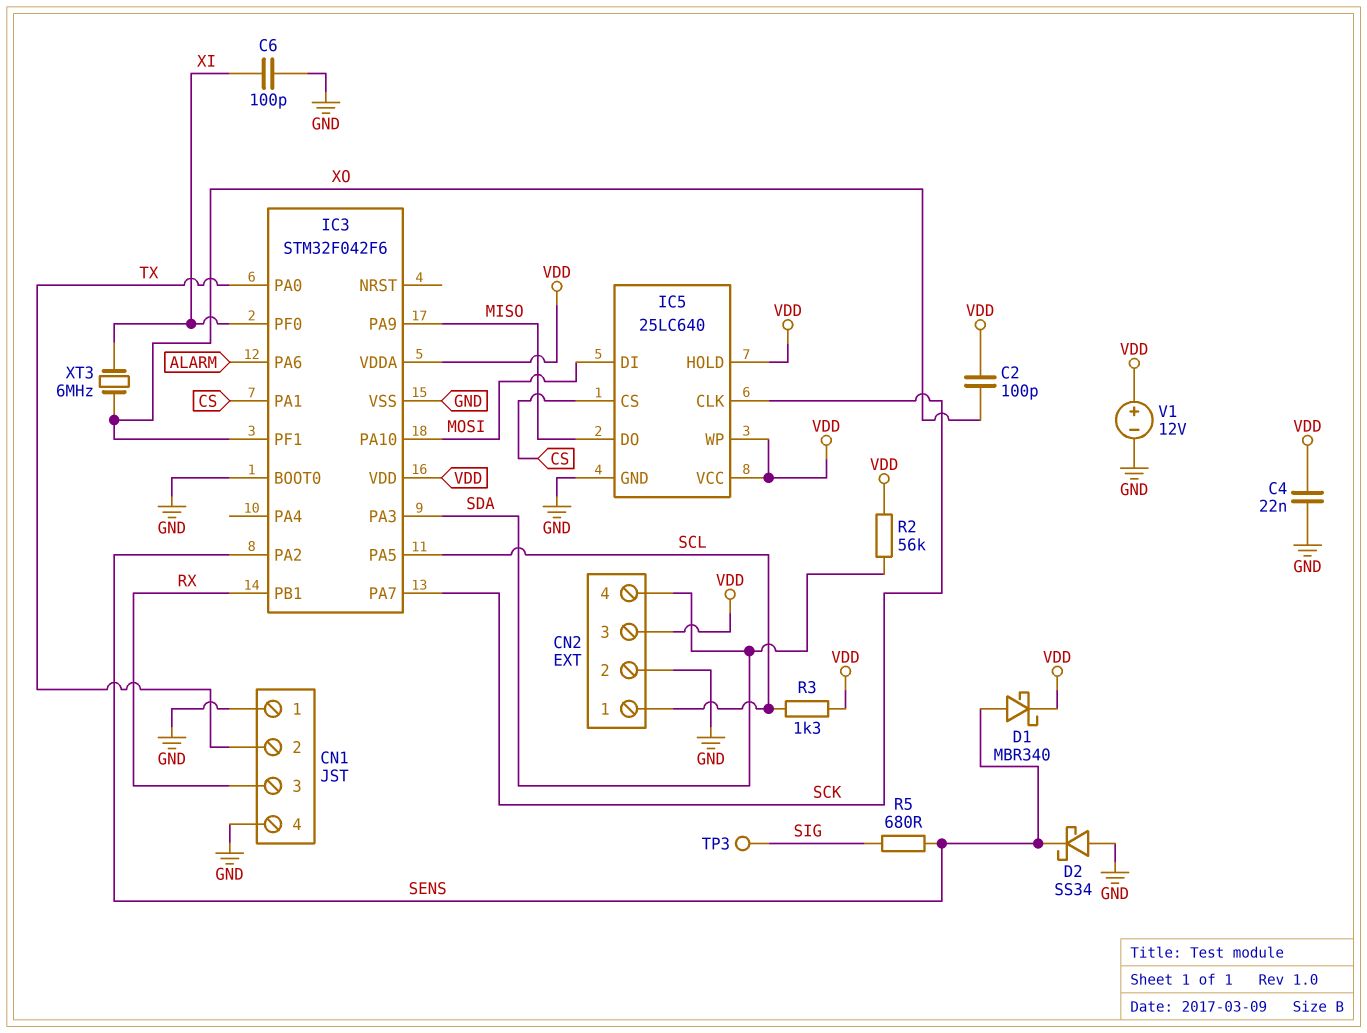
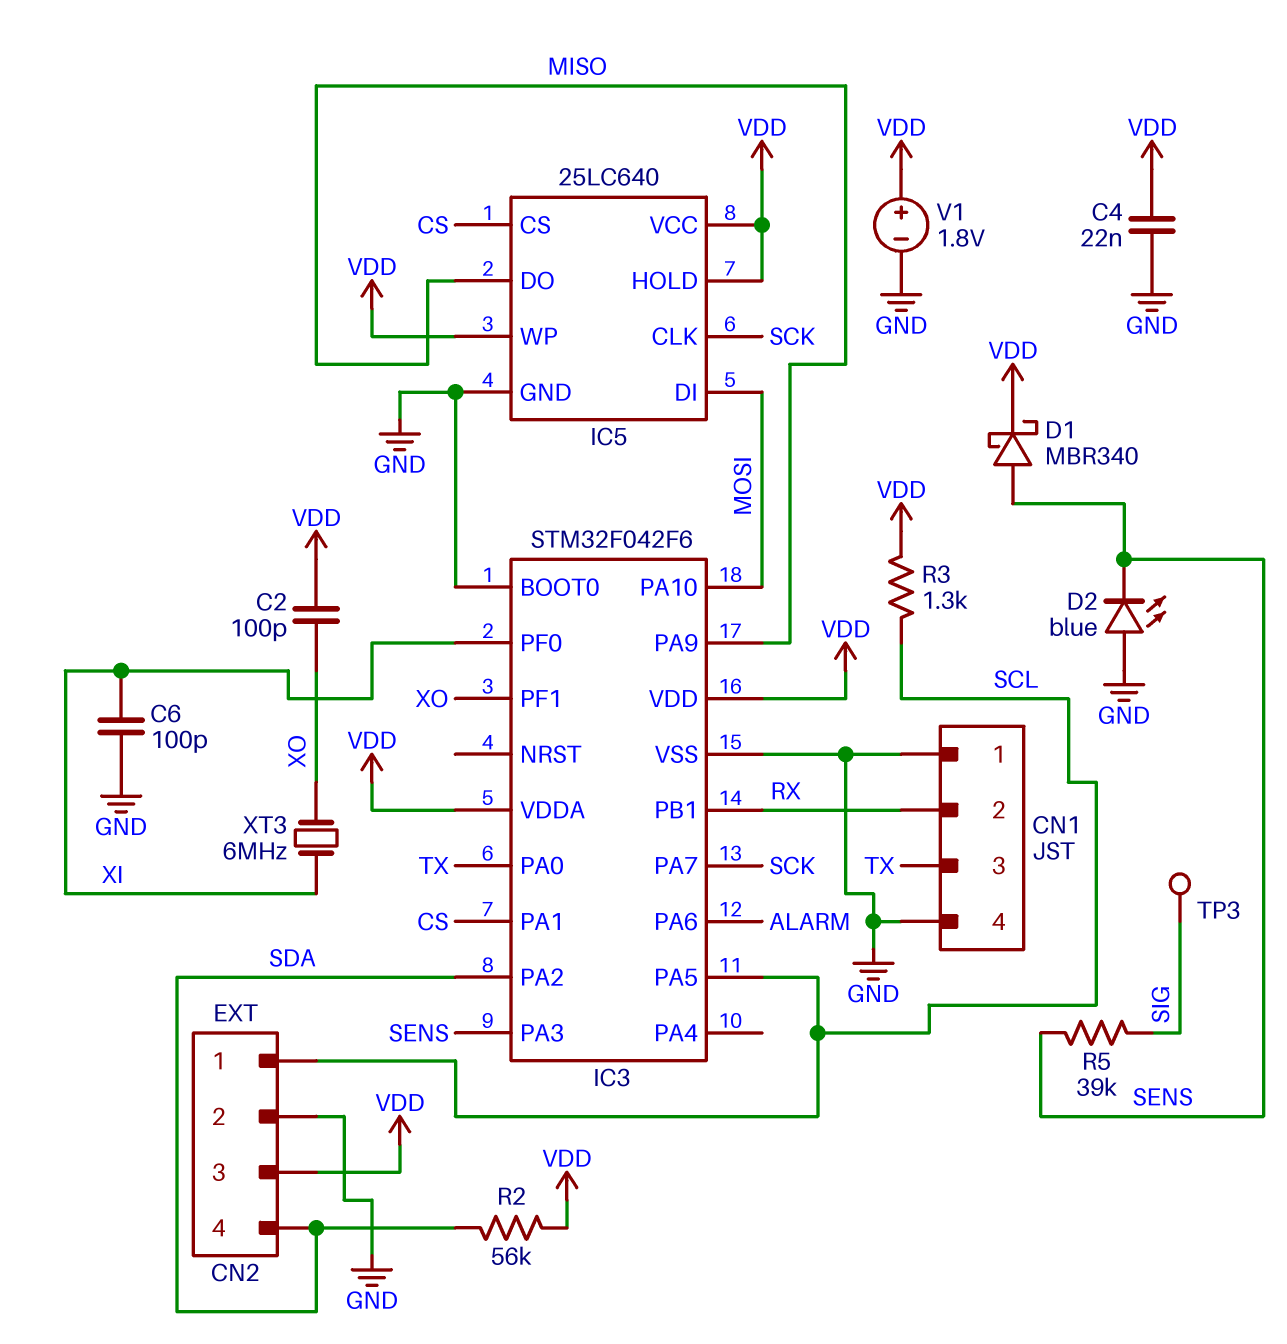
CN1 pin 2: TX -> RX
CN1 pin 3: RX -> TX
D2: schottky SS34 (A GND, K SENS) -> LED blue (A GND, K SENS)
IC3 pin PA2: SENS -> SDA
IC3 pin PA3: SDA -> SENS
R5: 680 (SENS, SIG) -> 39k (SENS, SIG)
V1: 12V (plus VDD, minus GND) -> 1.8V (plus VDD, minus GND)

